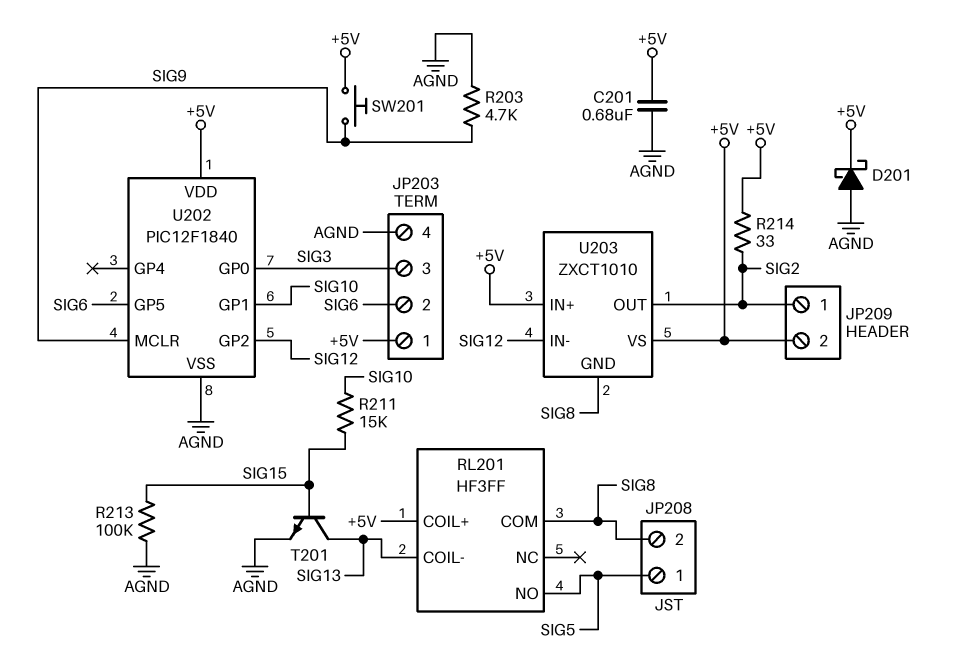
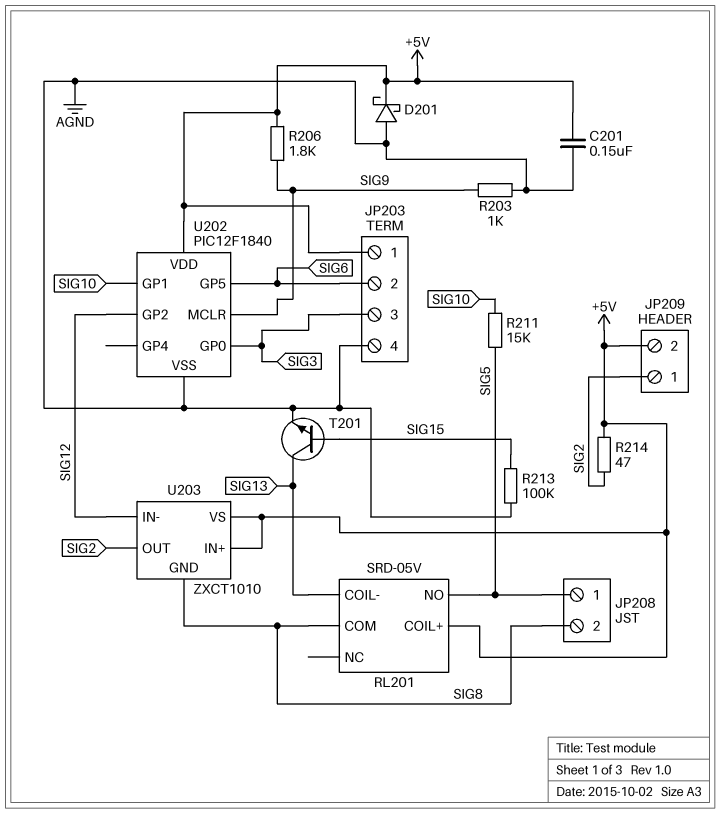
C201: 680nF (+5V, AGND) -> 150nF (+5V, AGND)
R203: 4.7k (AGND, SIG9) -> 1k (AGND, SIG9)
R206: none -> 1.8k (+5V, SIG9)
R211: 15k (SIG10, SIG15) -> 15k (SIG5, SIG10)
R214: 33 (+5V, SIG2) -> 47 (+5V, SIG2)
RL201: HF3FF -> SRD-05V
SW201: button (+5V, SIG9) -> none

